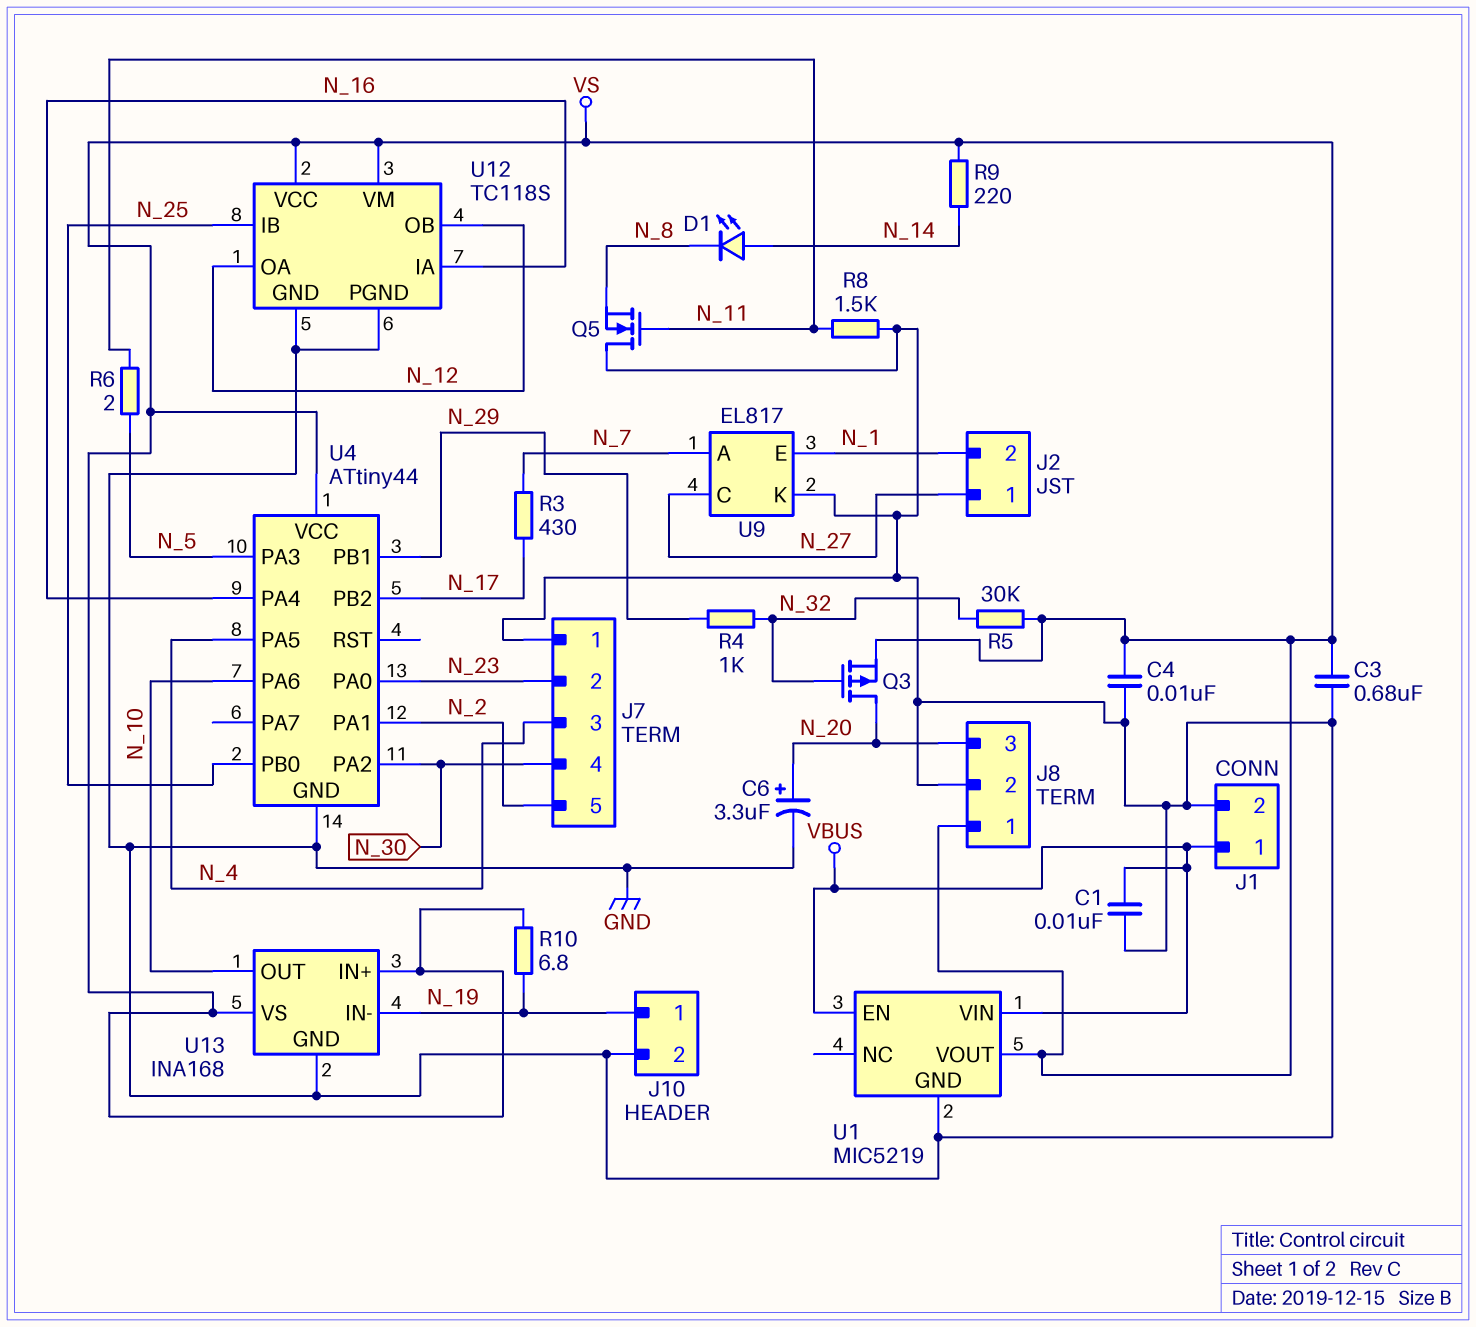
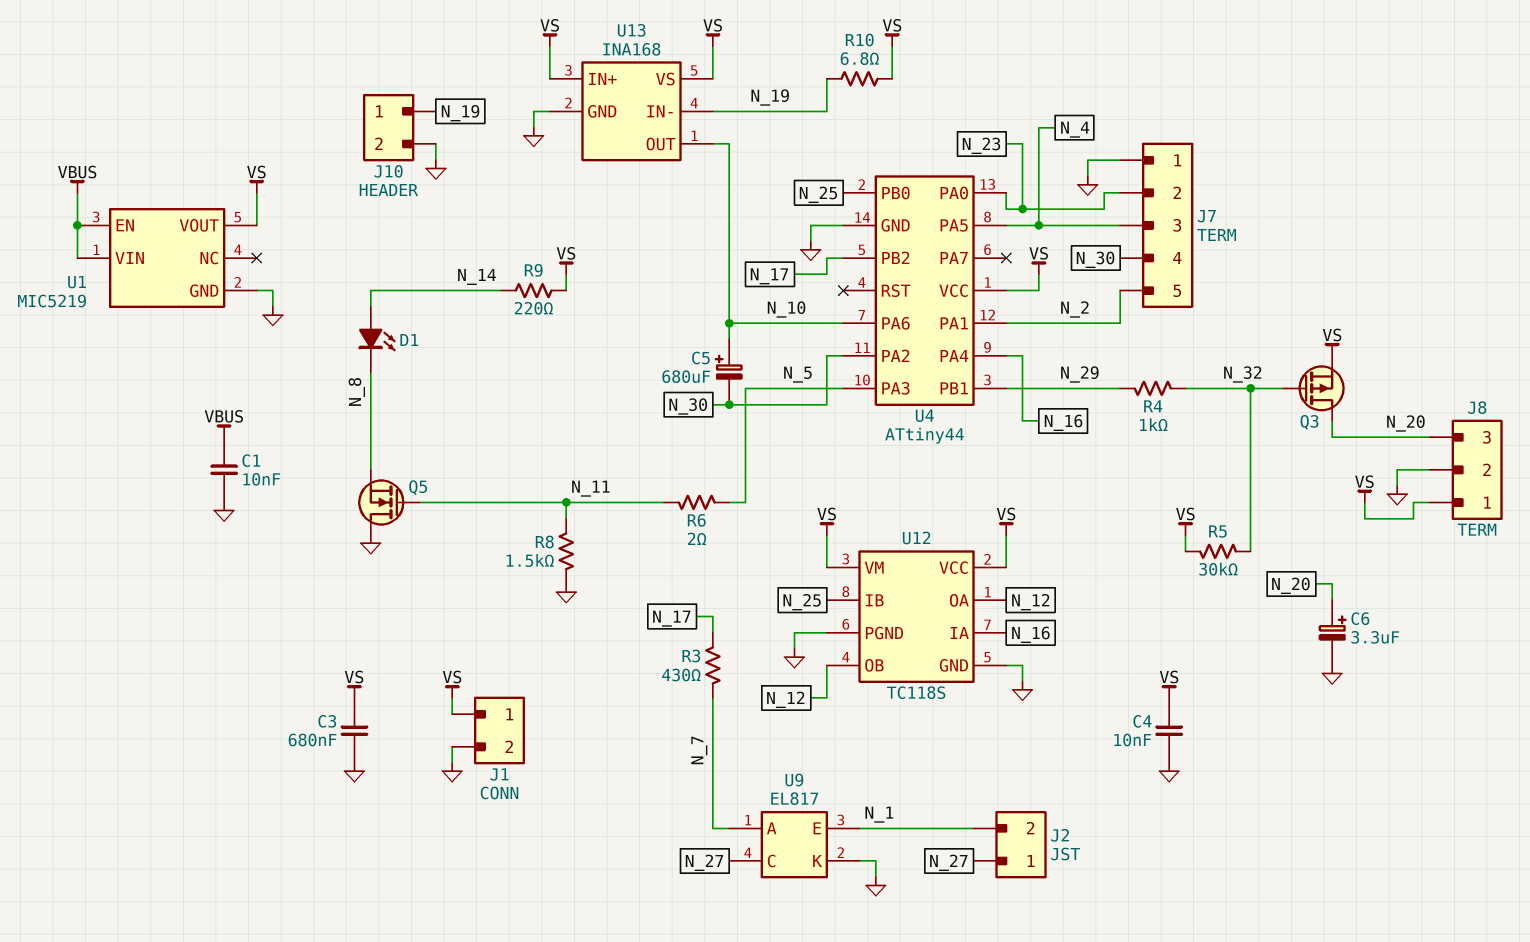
C5: none -> 680uF (plus N_10, minus N_30)
J1 pin 1: VBUS -> VS

